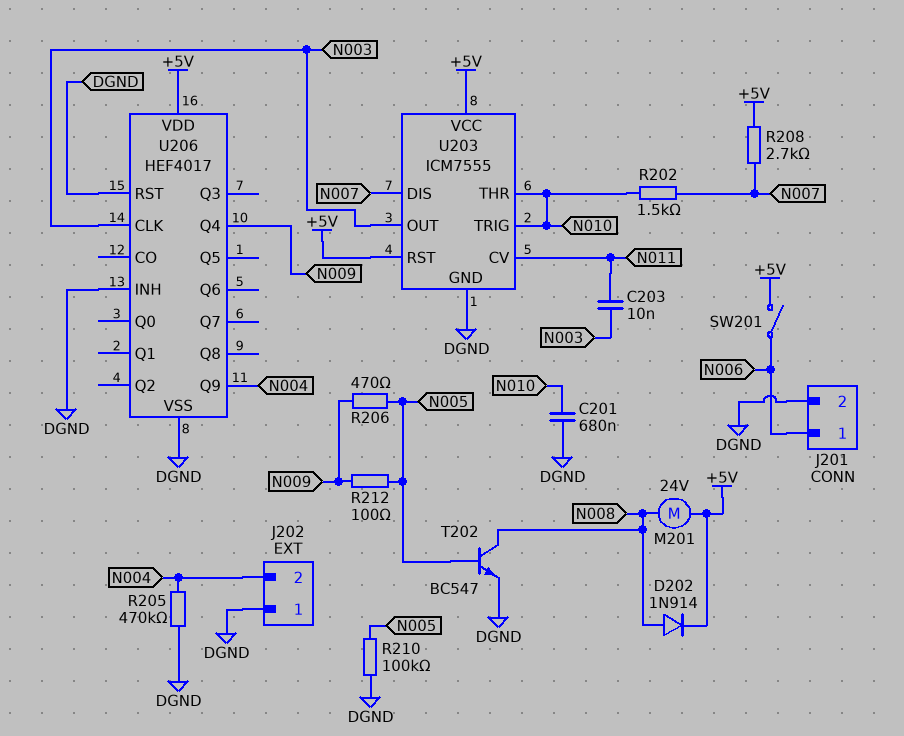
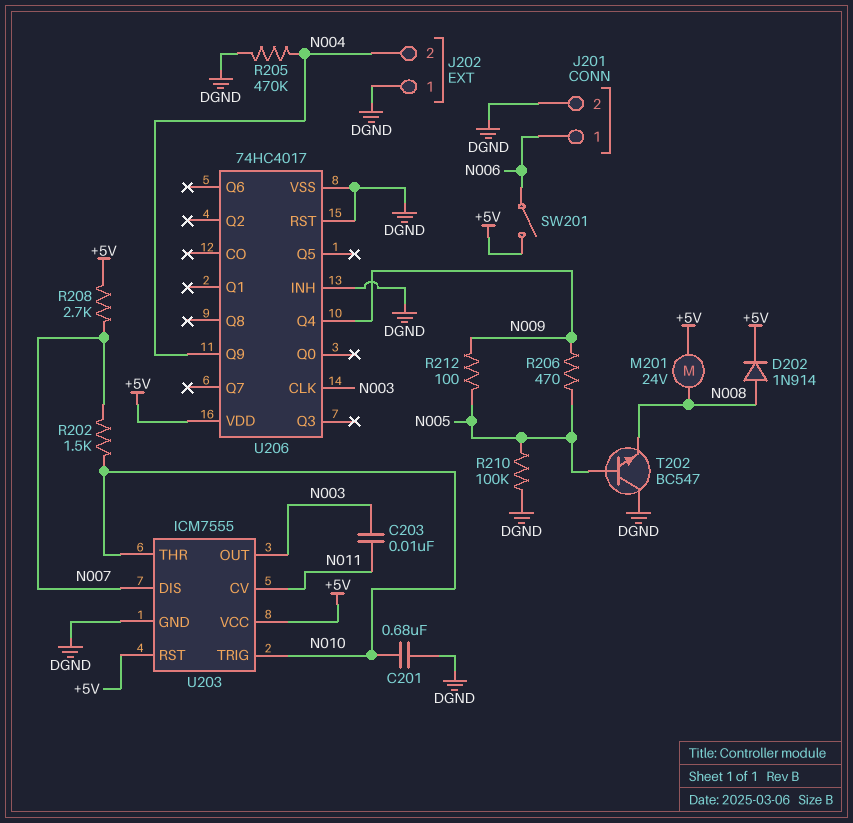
T202: NPN BC547 (B N005, C N008, E DGND) -> NPN BC547 (B N005, C DGND, E N008)
U206: HEF4017 -> 74HC4017

